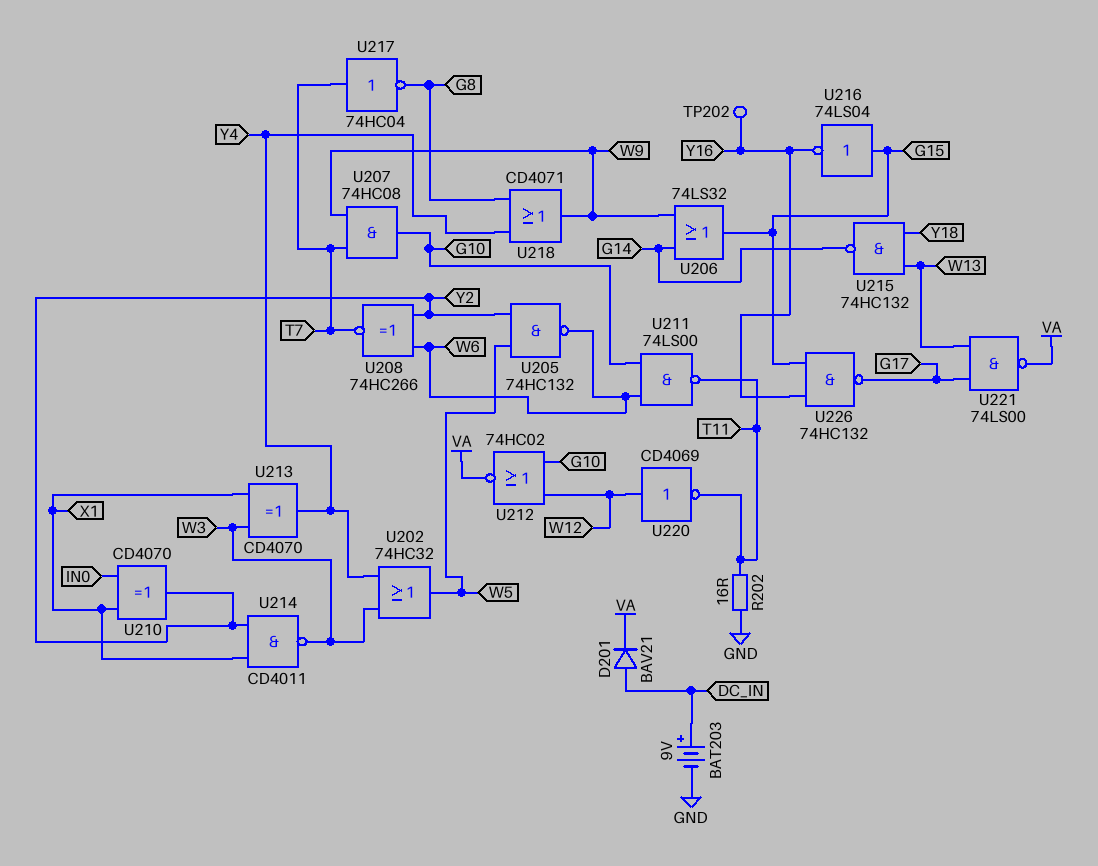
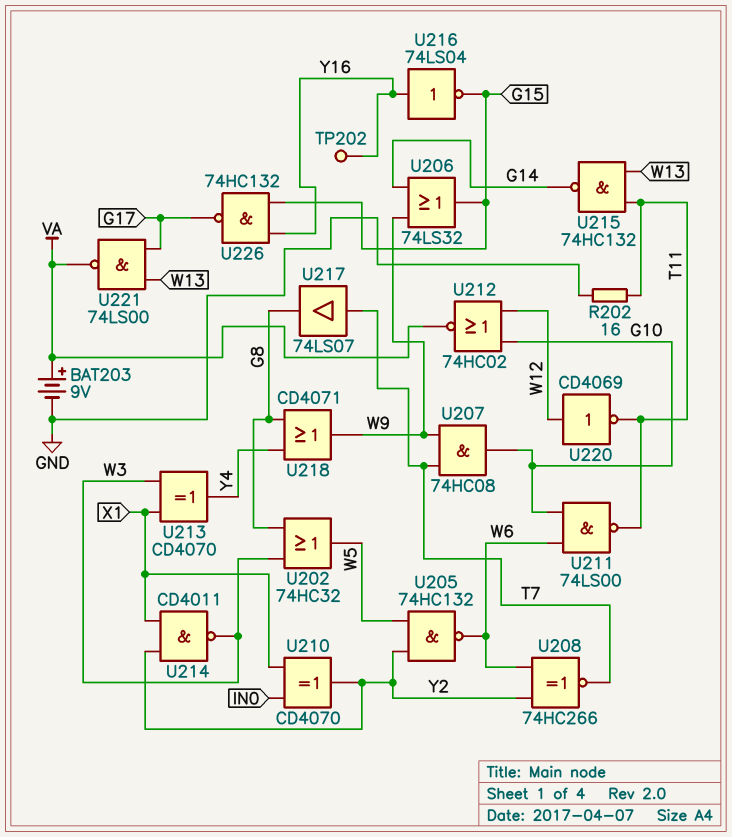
BAT203: 9V (plus DC_IN, minus GND) -> 9V (plus VA, minus GND)
D201: diode BAV21 (A DC_IN, K VA) -> none
U202: OR 74HC32 (in W3, in Y4, out W5) -> OR 74HC32 (in G8, in W3, out W5)
U215: NAND 74HC132 (in W13, in Y18, out G14) -> NAND 74HC132 (in T11, in W13, out G14)
U216: NOT 74LS04 (in G15, out Y16) -> NOT 74LS04 (in Y16, out G15)
U217: NOT 74HC04 (in T7, out G8) -> buffer 74LS07 (in T7, out G8)

